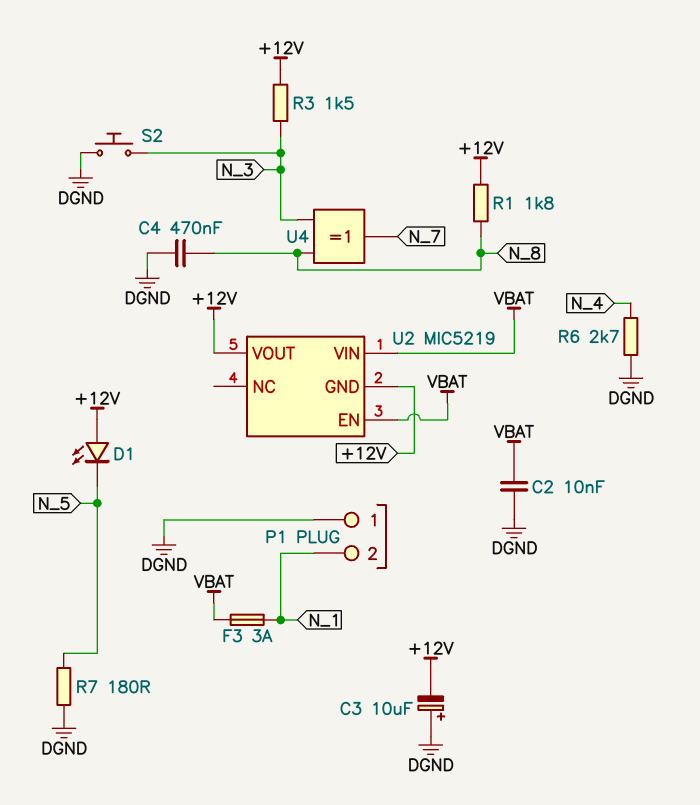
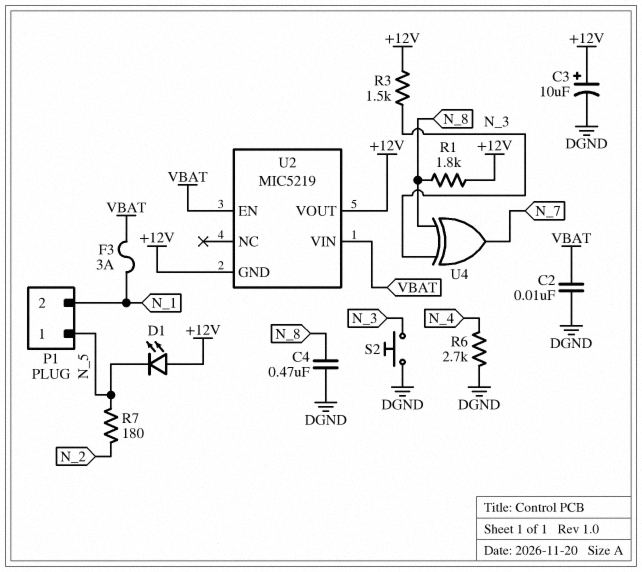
C3: 10uF (plus DGND, minus +12V) -> 10uF (plus +12V, minus DGND)
P1 pin 1: DGND -> N_5
R7: 180 (DGND, N_5) -> 180 (N_2, N_5)

